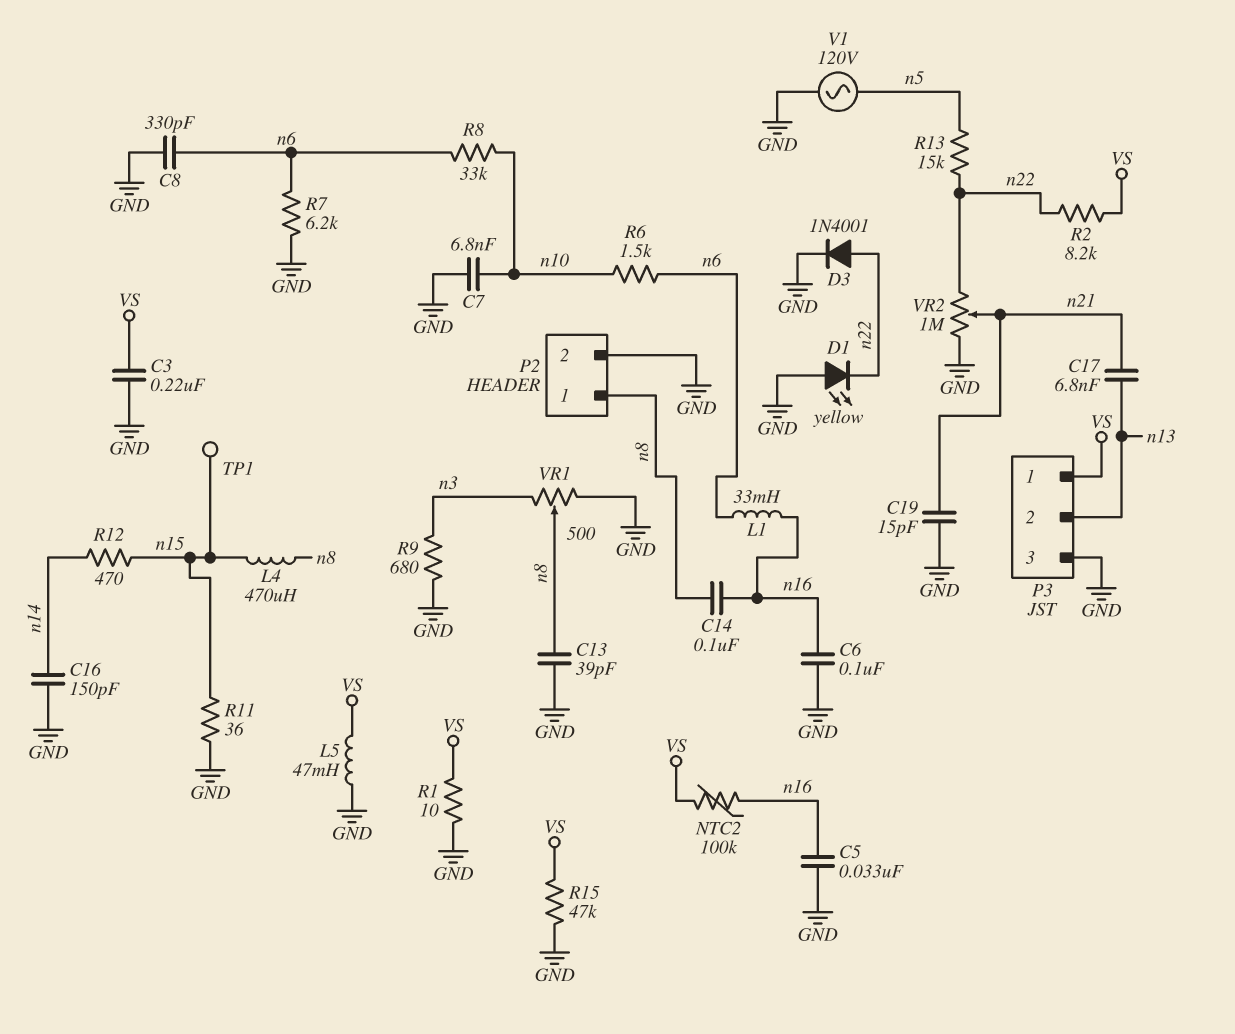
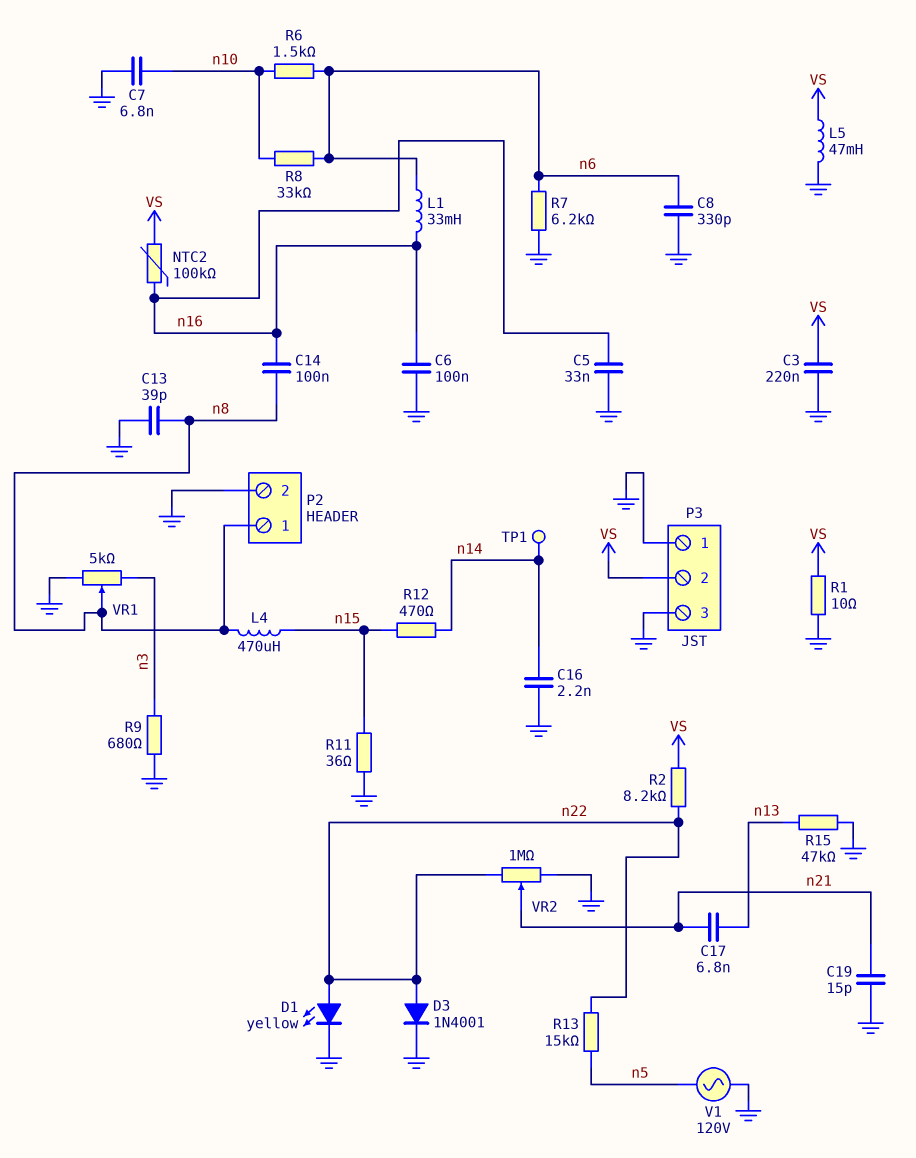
C16: 150pF (GND, n14) -> 2.2nF (GND, n14)
D1: LED yellow (A GND, K n22) -> LED yellow (A n22, K GND)
P3 pin 1: VS -> GND
P3 pin 2: n13 -> VS
R15: 47k (GND, VS) -> 47k (GND, n13)
TP1: test point (n15) -> test point (n14)
VR1: 500 (GND, n3, wiper n8) -> 5k (GND, n3, wiper n8)

